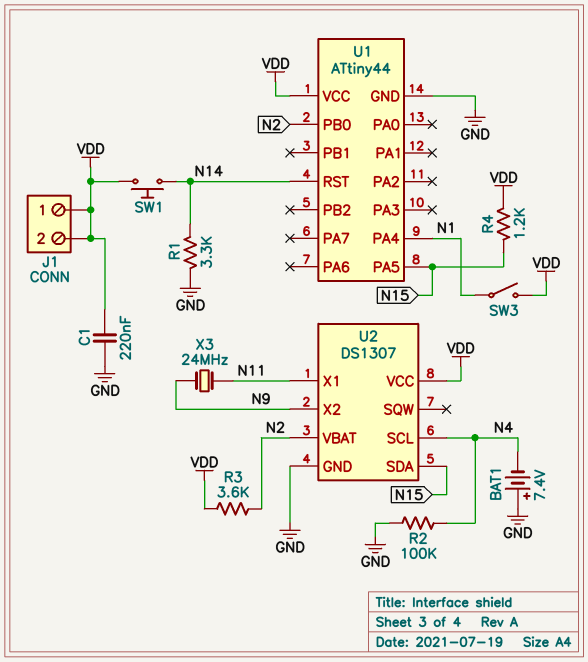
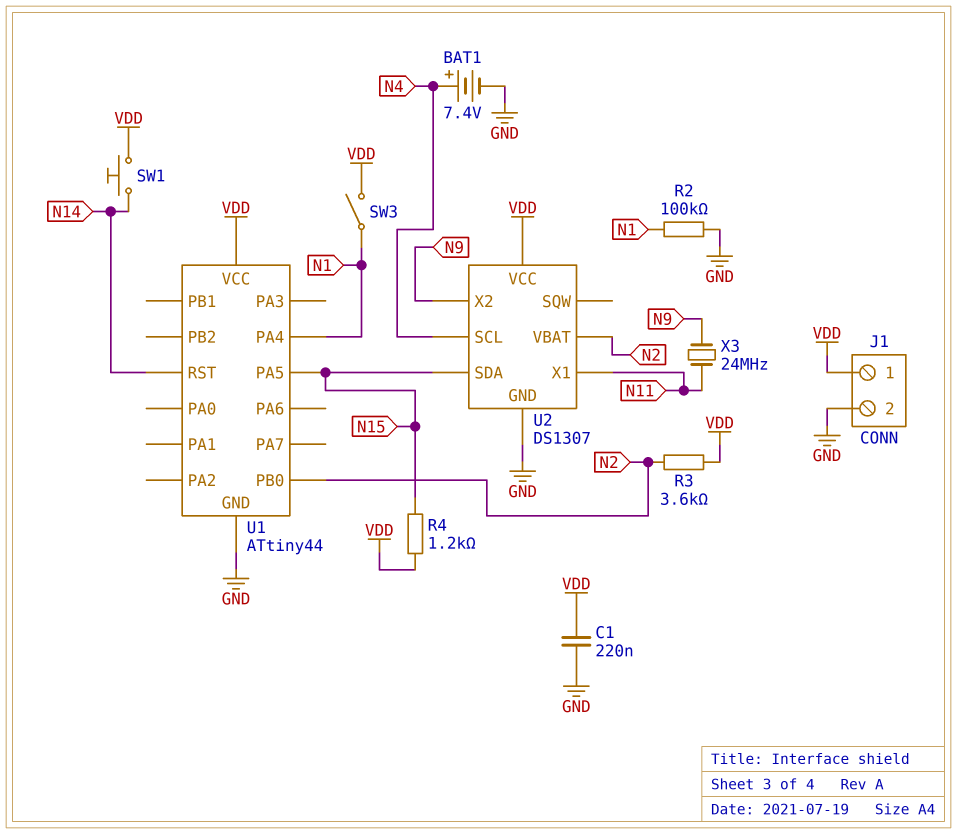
BAT1: 7.4V (plus GND, minus N4) -> 7.4V (plus N4, minus GND)
J1 pin 2: VDD -> GND
R1: 3.3k (GND, N14) -> none
R2: 100k (GND, N4) -> 100k (GND, N1)

